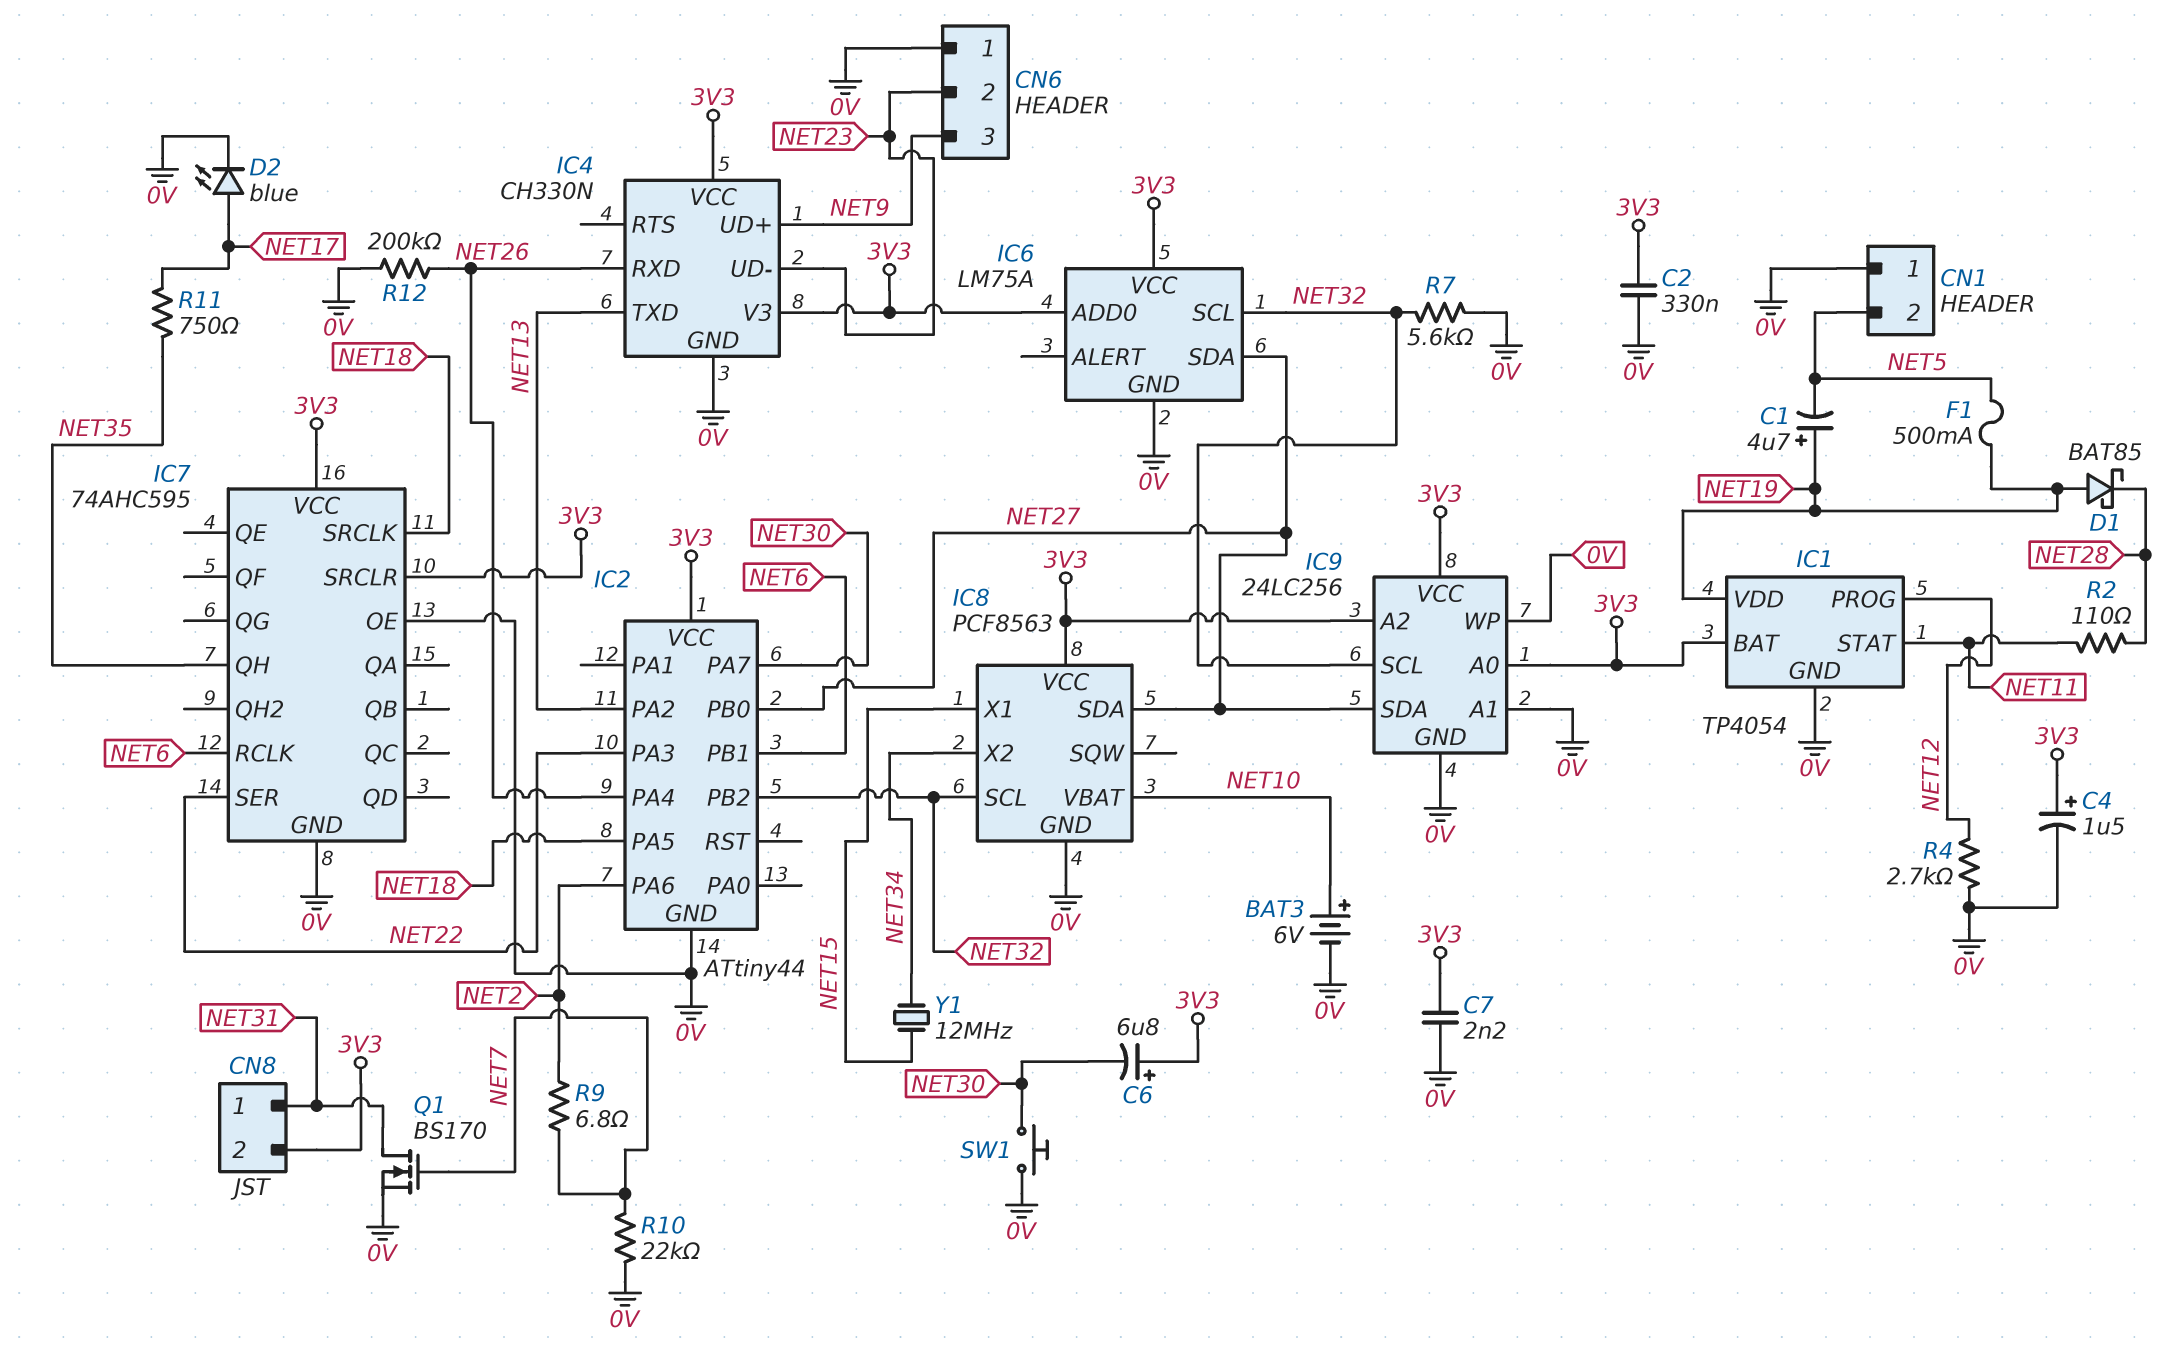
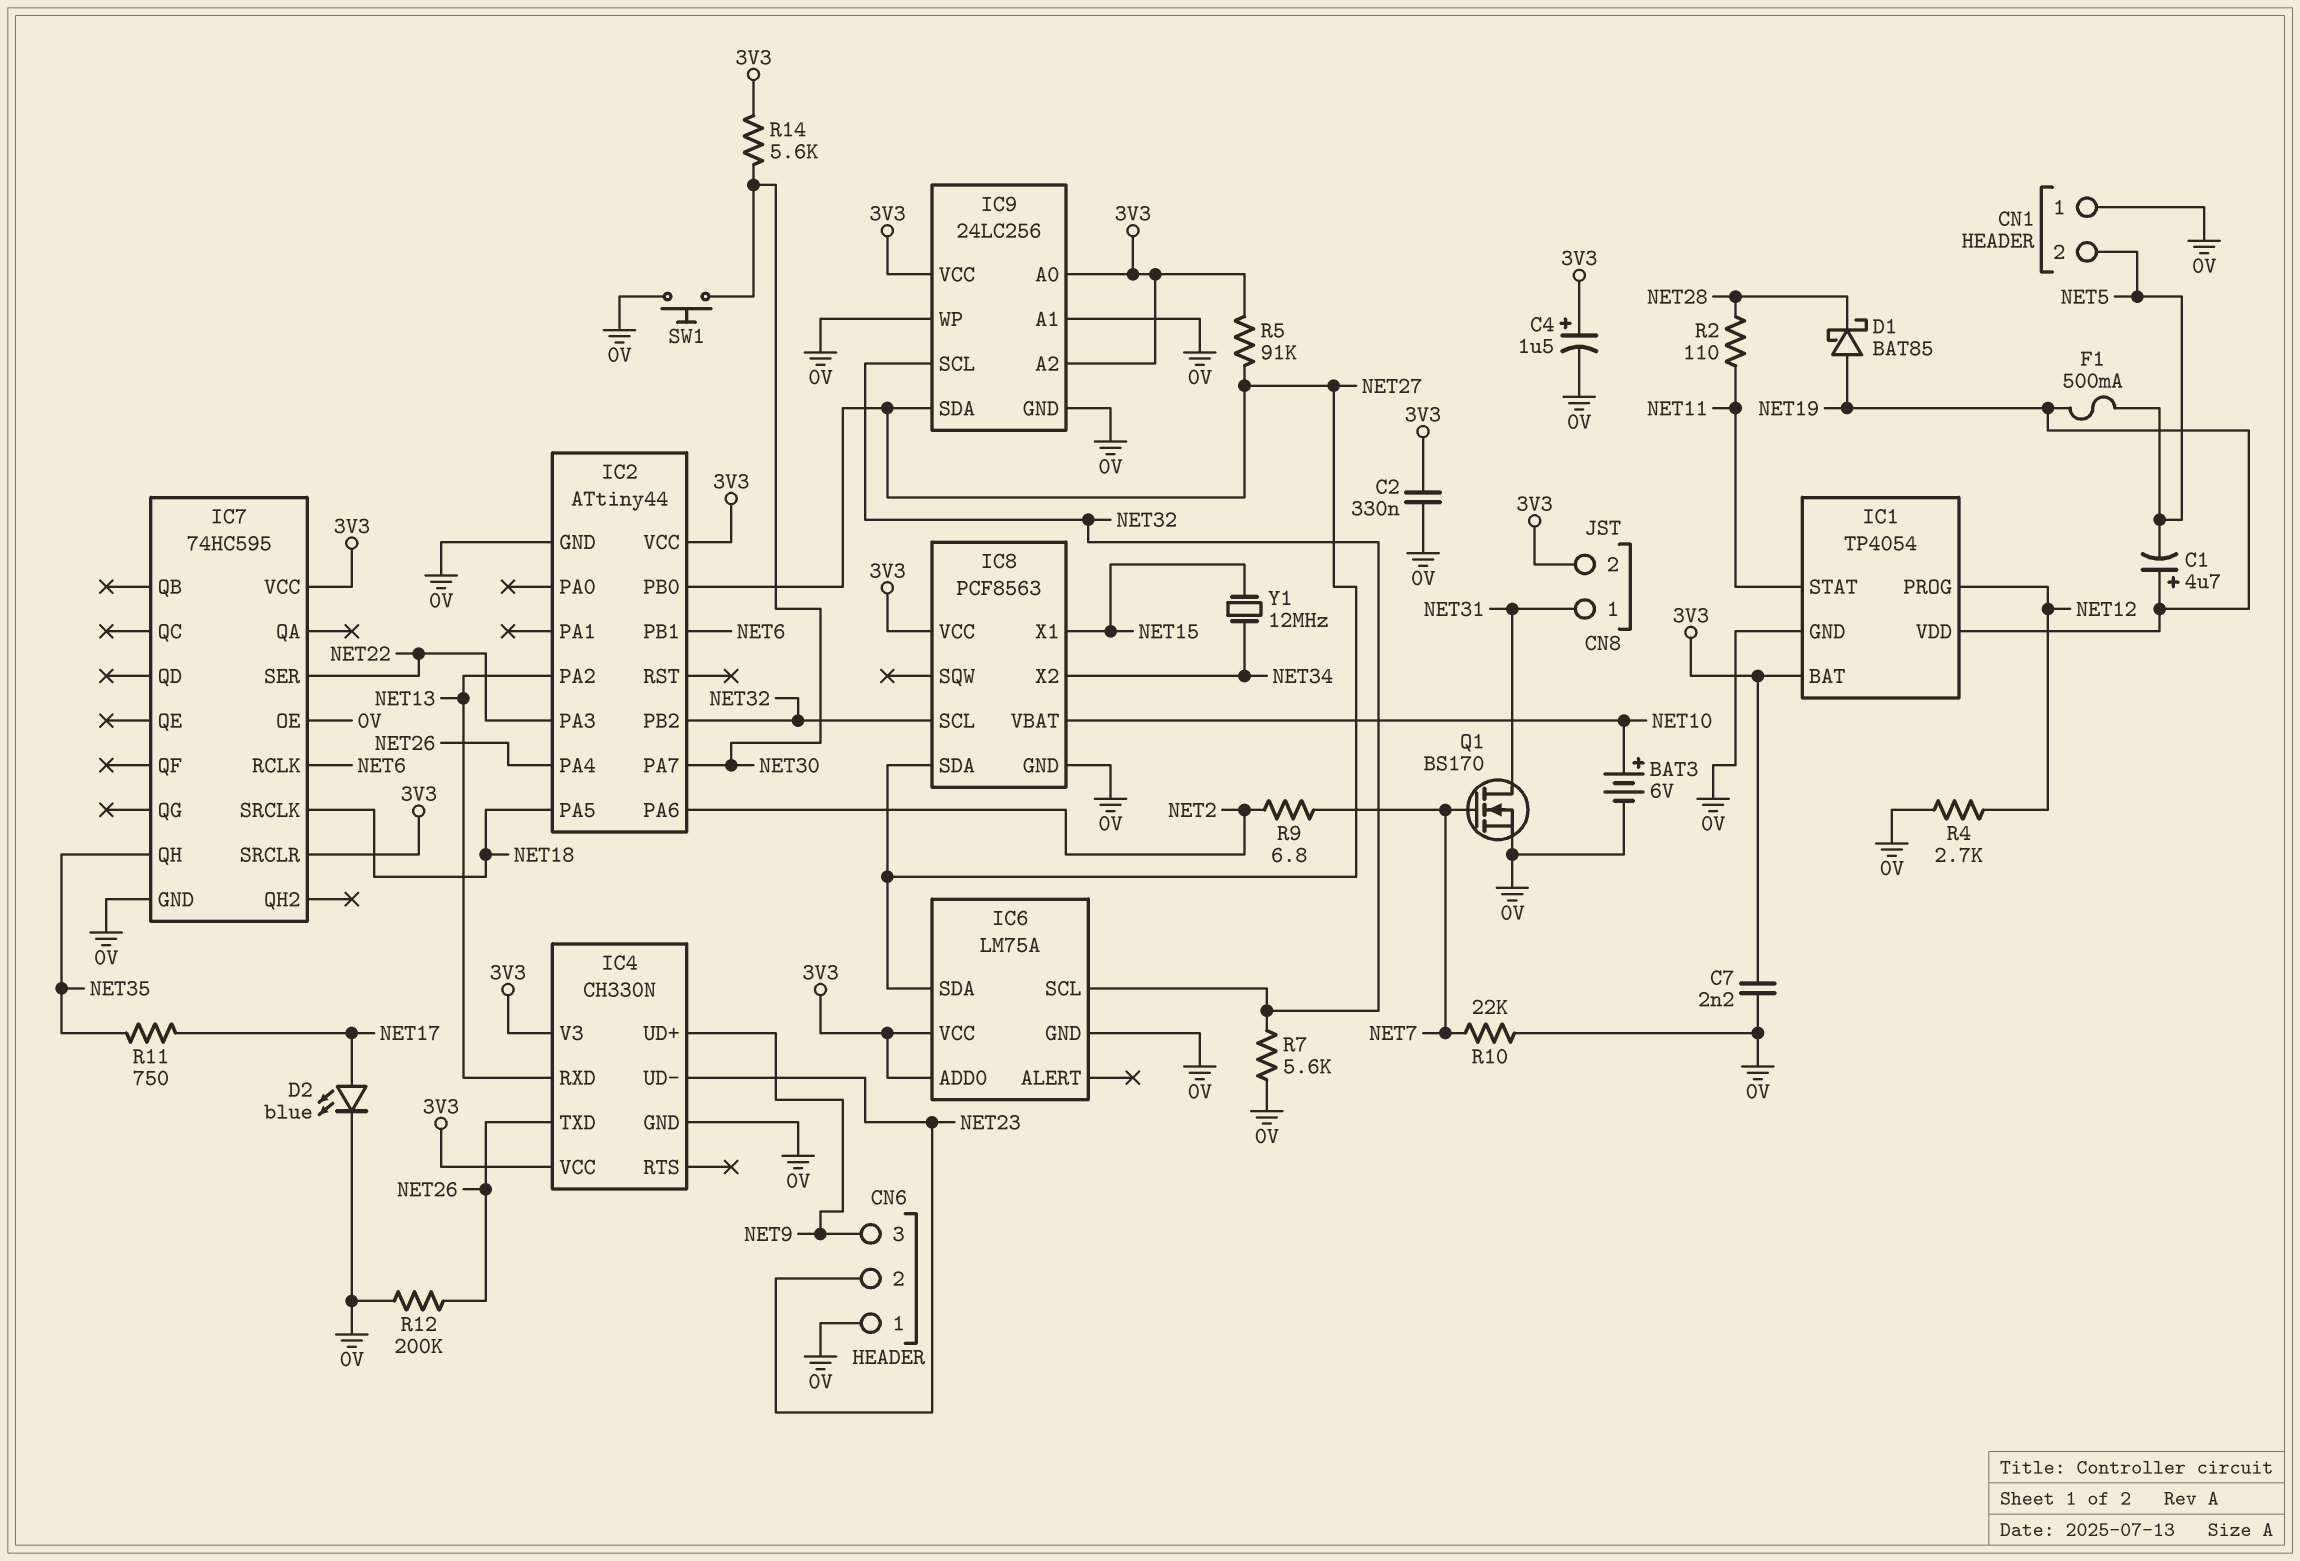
C6: 6.8uF (plus 3V3, minus NET30) -> none
IC4 pin RXD: NET26 -> NET13
IC4 pin TXD: NET13 -> NET26
IC7: 74AHC595 -> 74HC595
R5: none -> 91k (3V3, NET27)
R14: none -> 5.6k (3V3, NET30)

